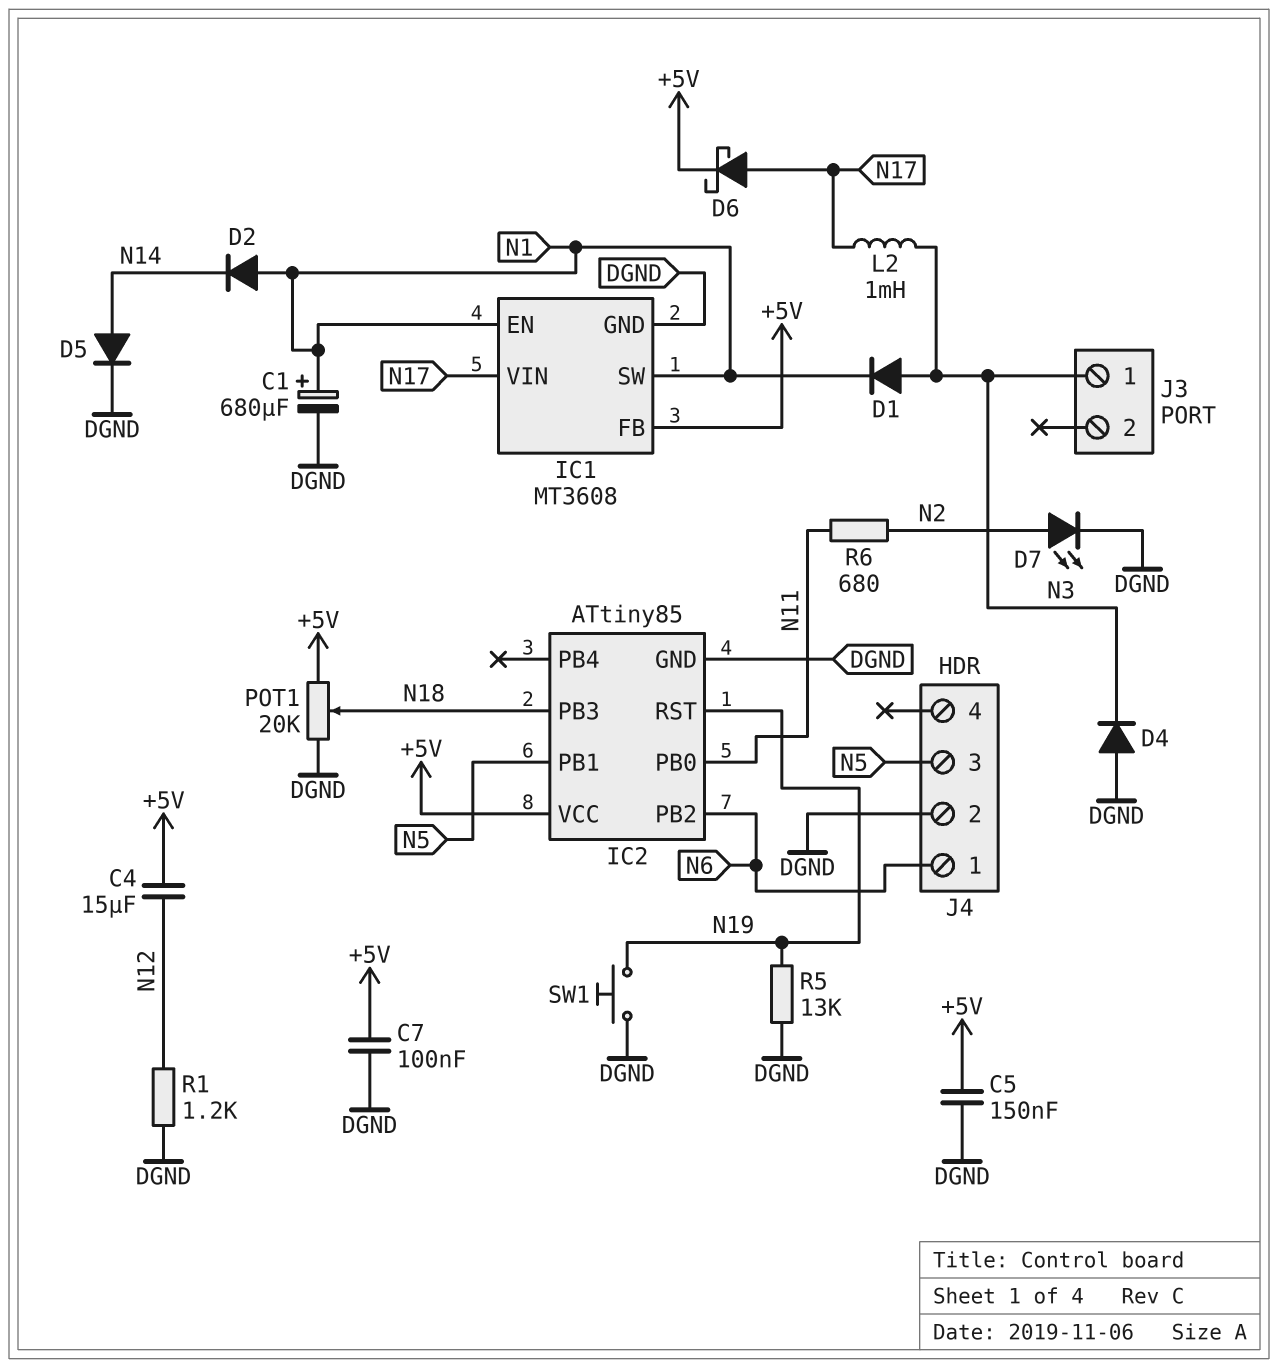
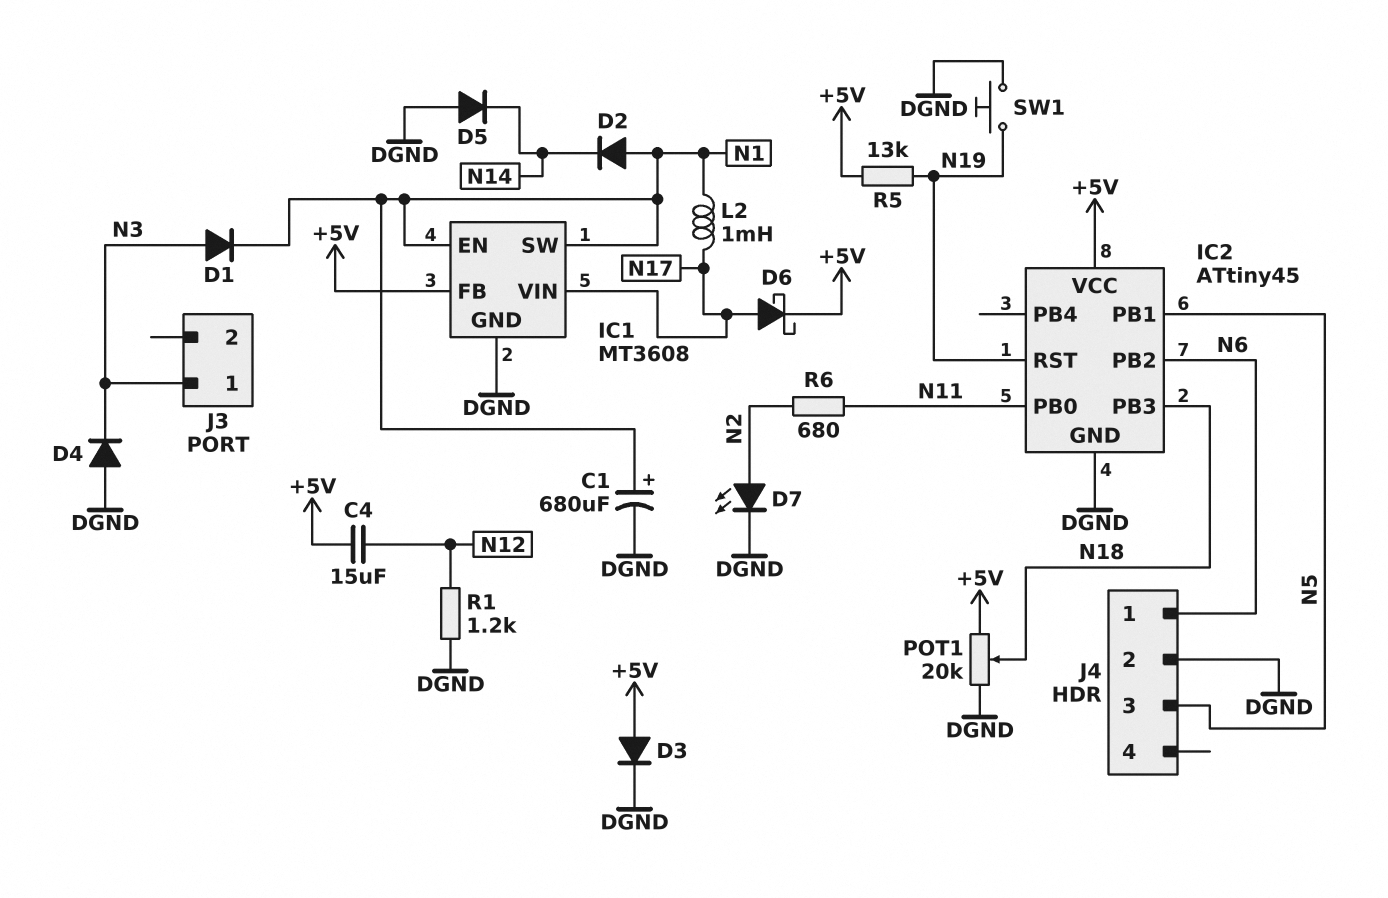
C5: 150nF (+5V, DGND) -> none
C7: 100nF (+5V, DGND) -> none
D3: none -> diode (A +5V, K DGND)
D5: diode (A N14, K DGND) -> diode (A DGND, K N14)
IC2: ATtiny85 -> ATtiny45
L2: 1mH (N3, N17) -> 1mH (N1, N17)
R5: 13k (DGND, N19) -> 13k (+5V, N19)

